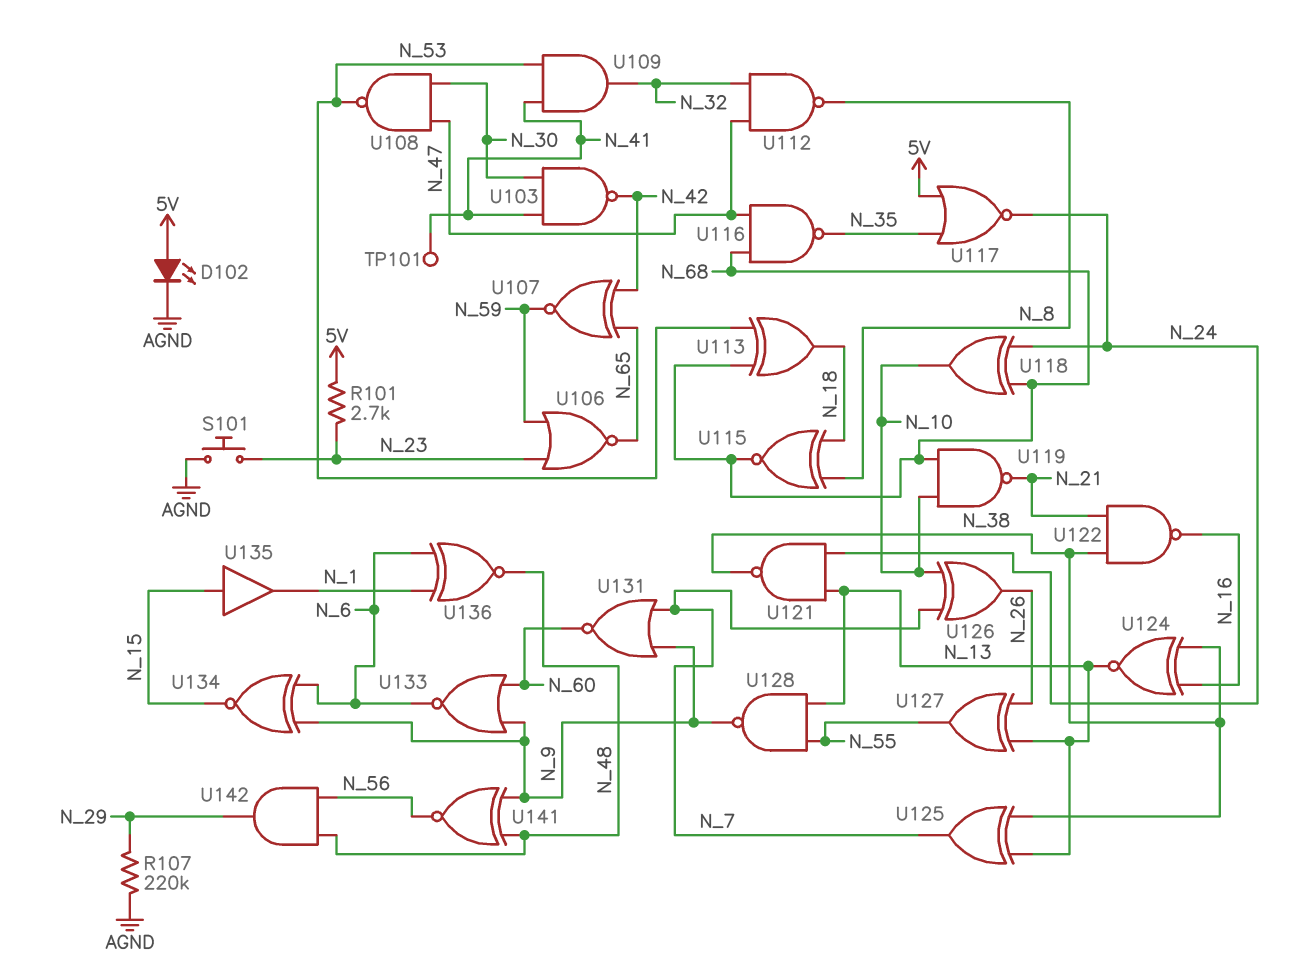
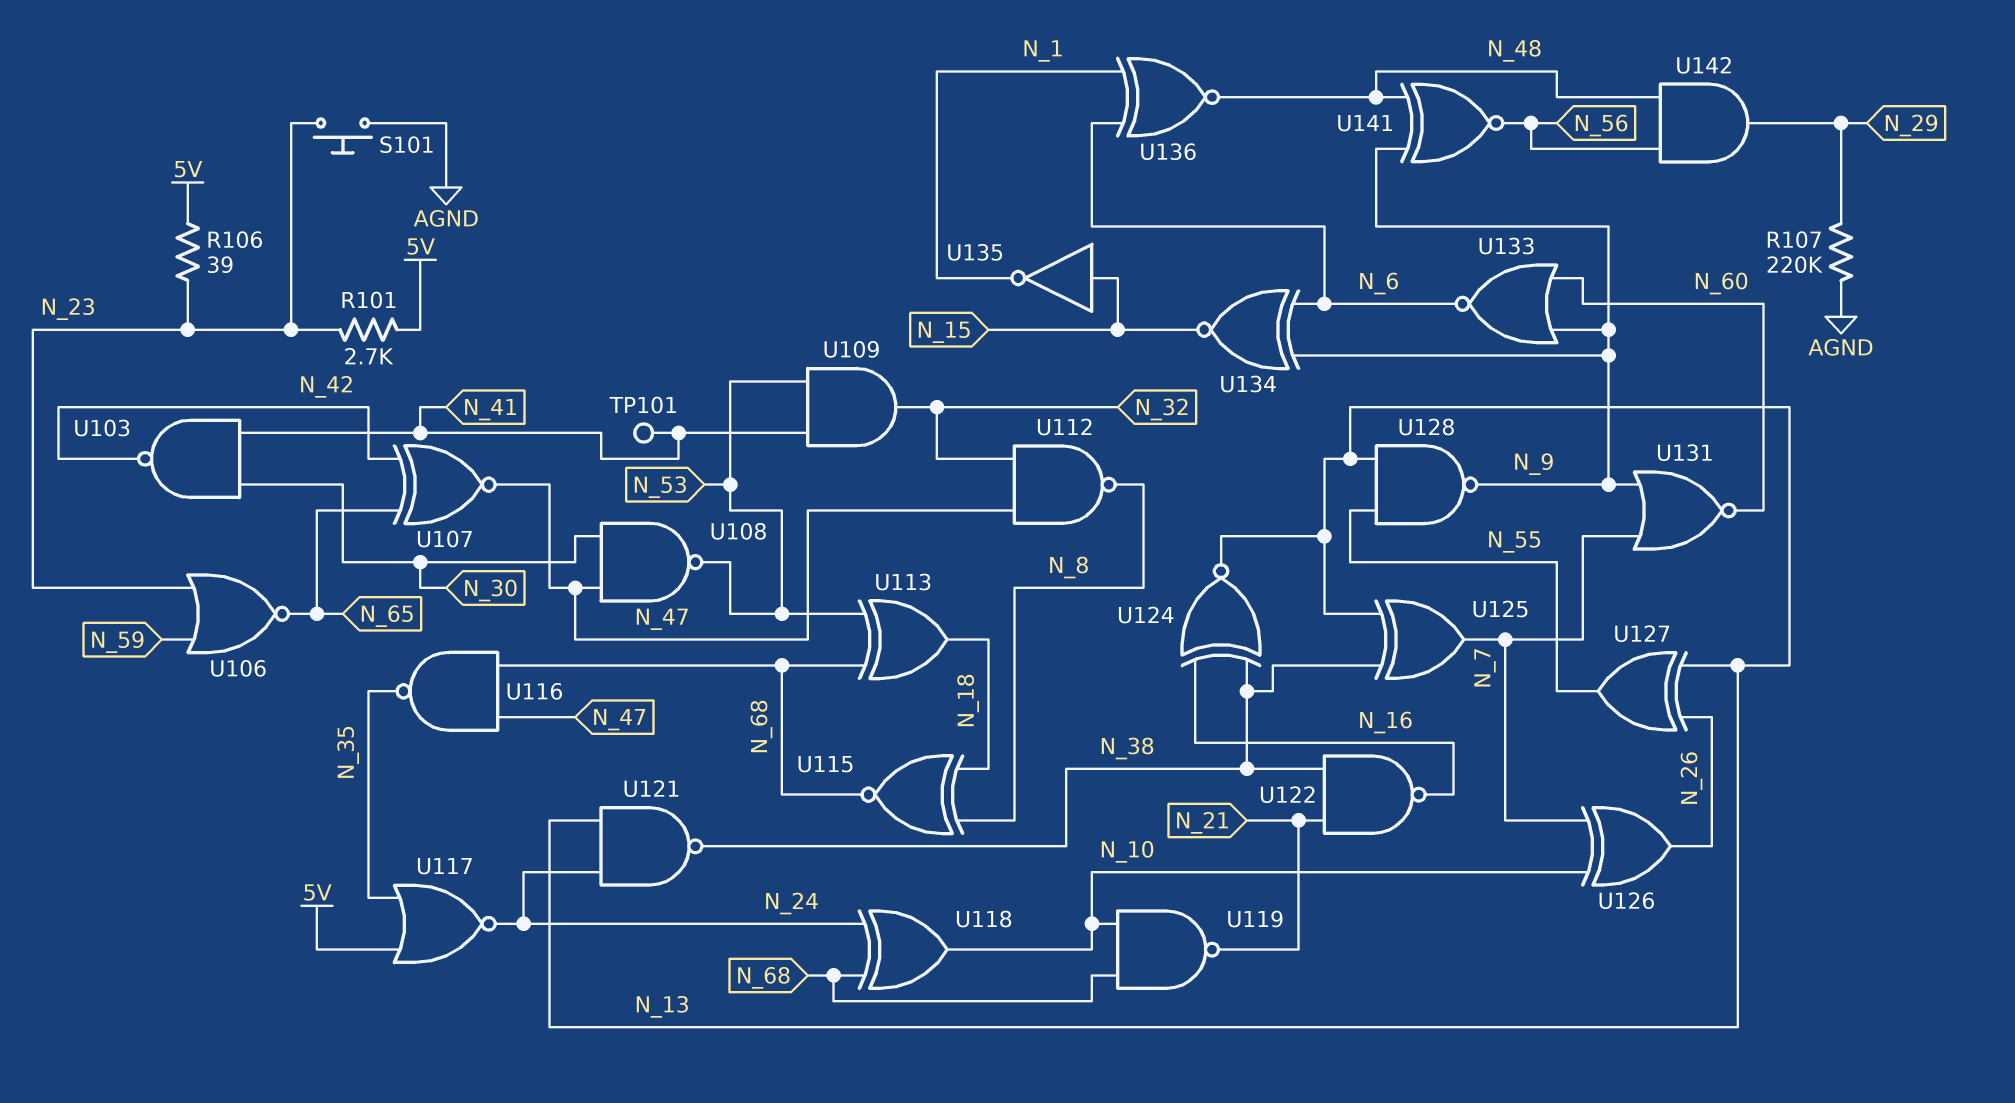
D102: LED (A 5V, K AGND) -> none
R106: none -> 39 (5V, N_23)
U107: XNOR (in N_42, in N_65, out N_59) -> XNOR (in N_42, in N_65, out N_47)
U135: buffer (in N_15, out N_1) -> NOT (in N_15, out N_1)

